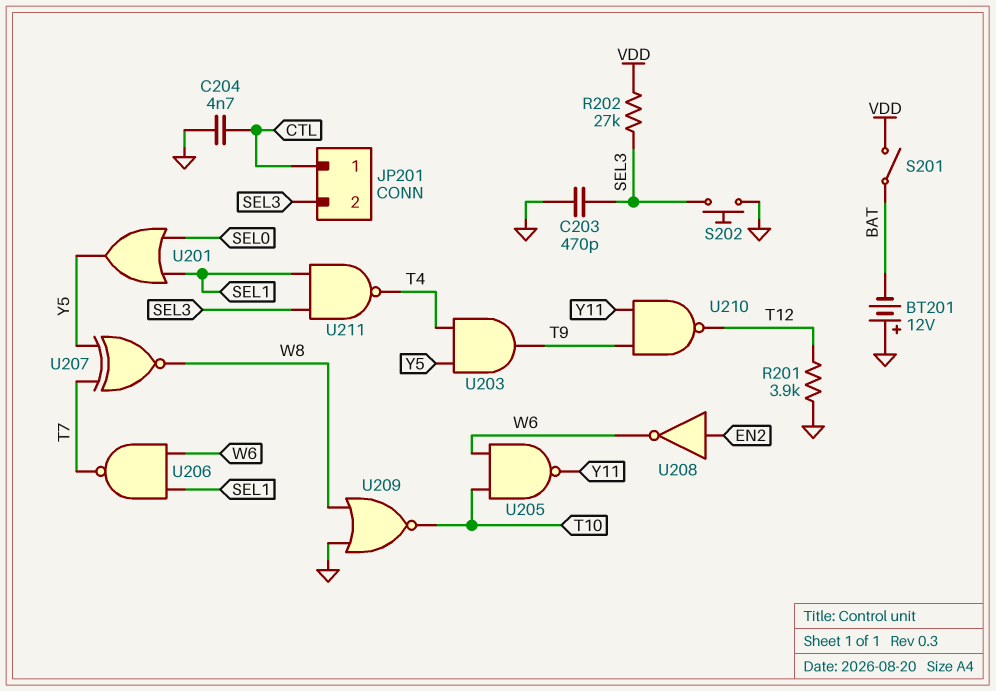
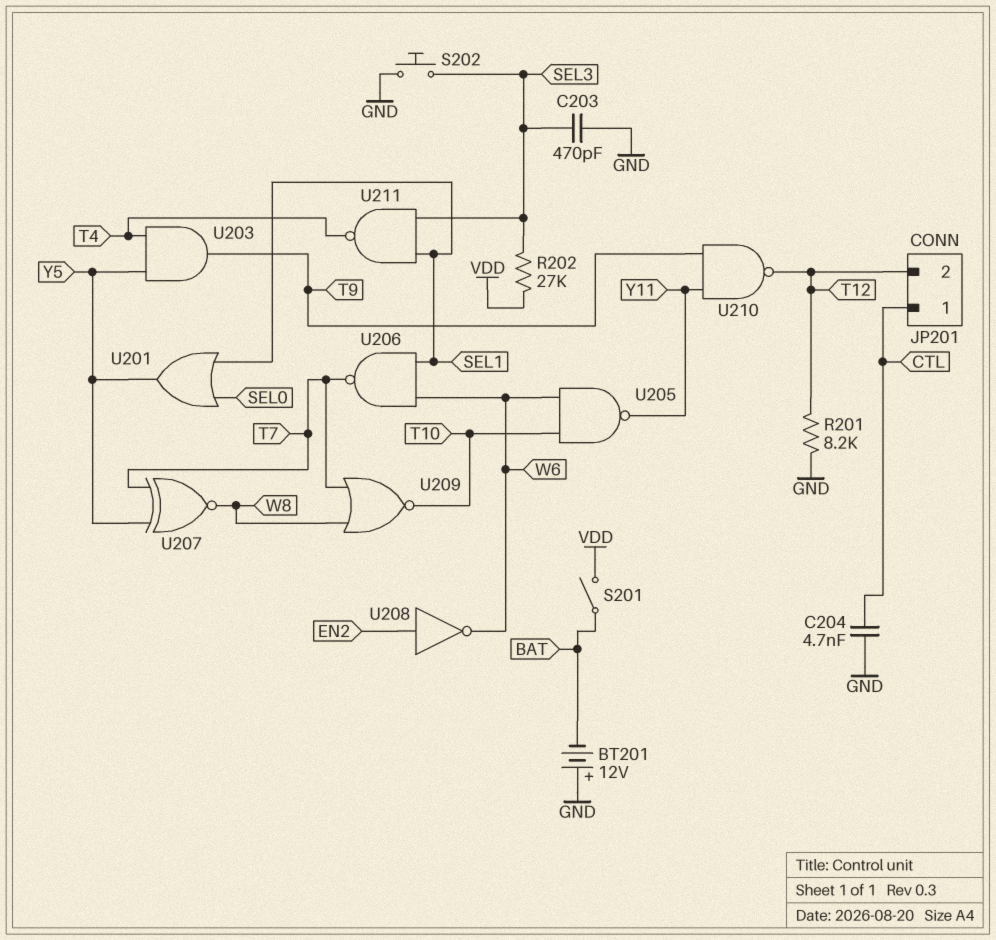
JP201 pin 2: SEL3 -> T12
R201: 3.9k (GND, T12) -> 8.2k (GND, T12)
U209: NOR (in GND, in W8, out T10) -> NOR (in T7, in W8, out T10)

